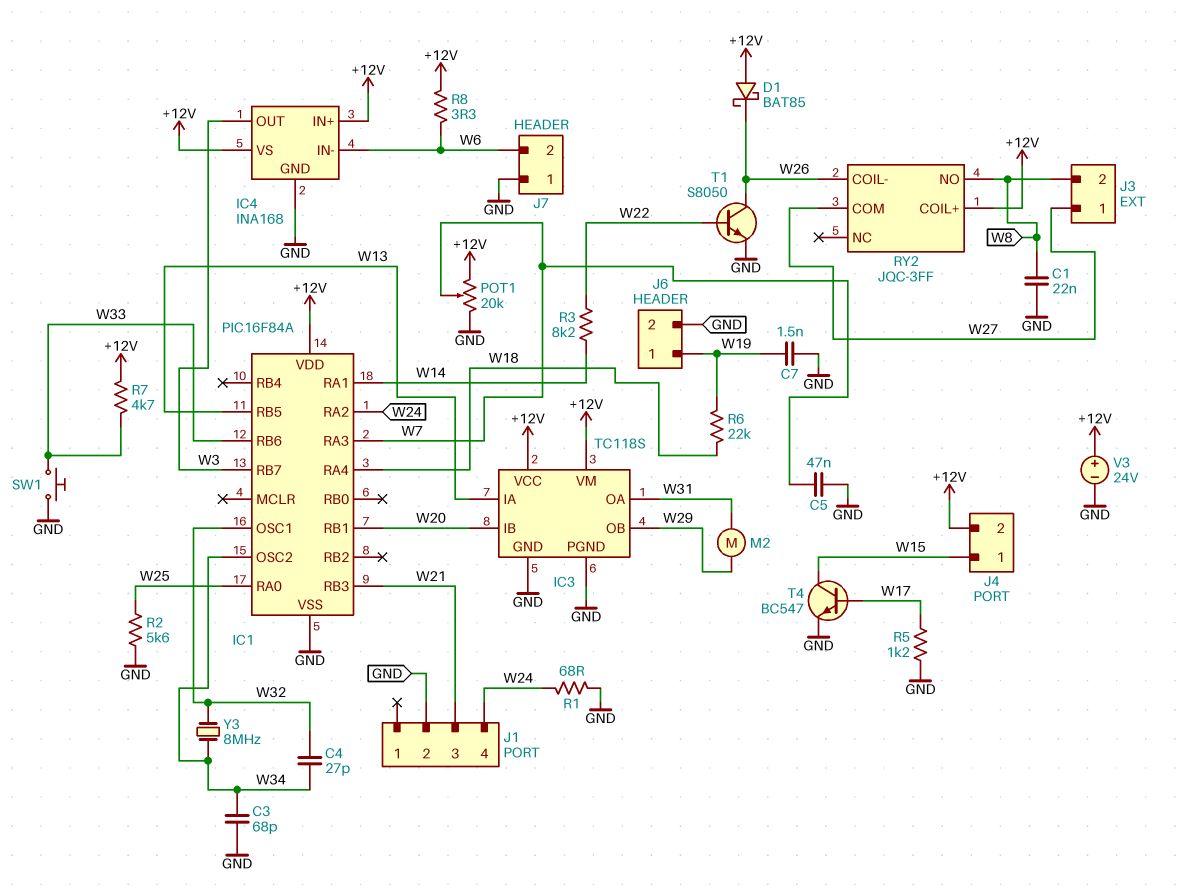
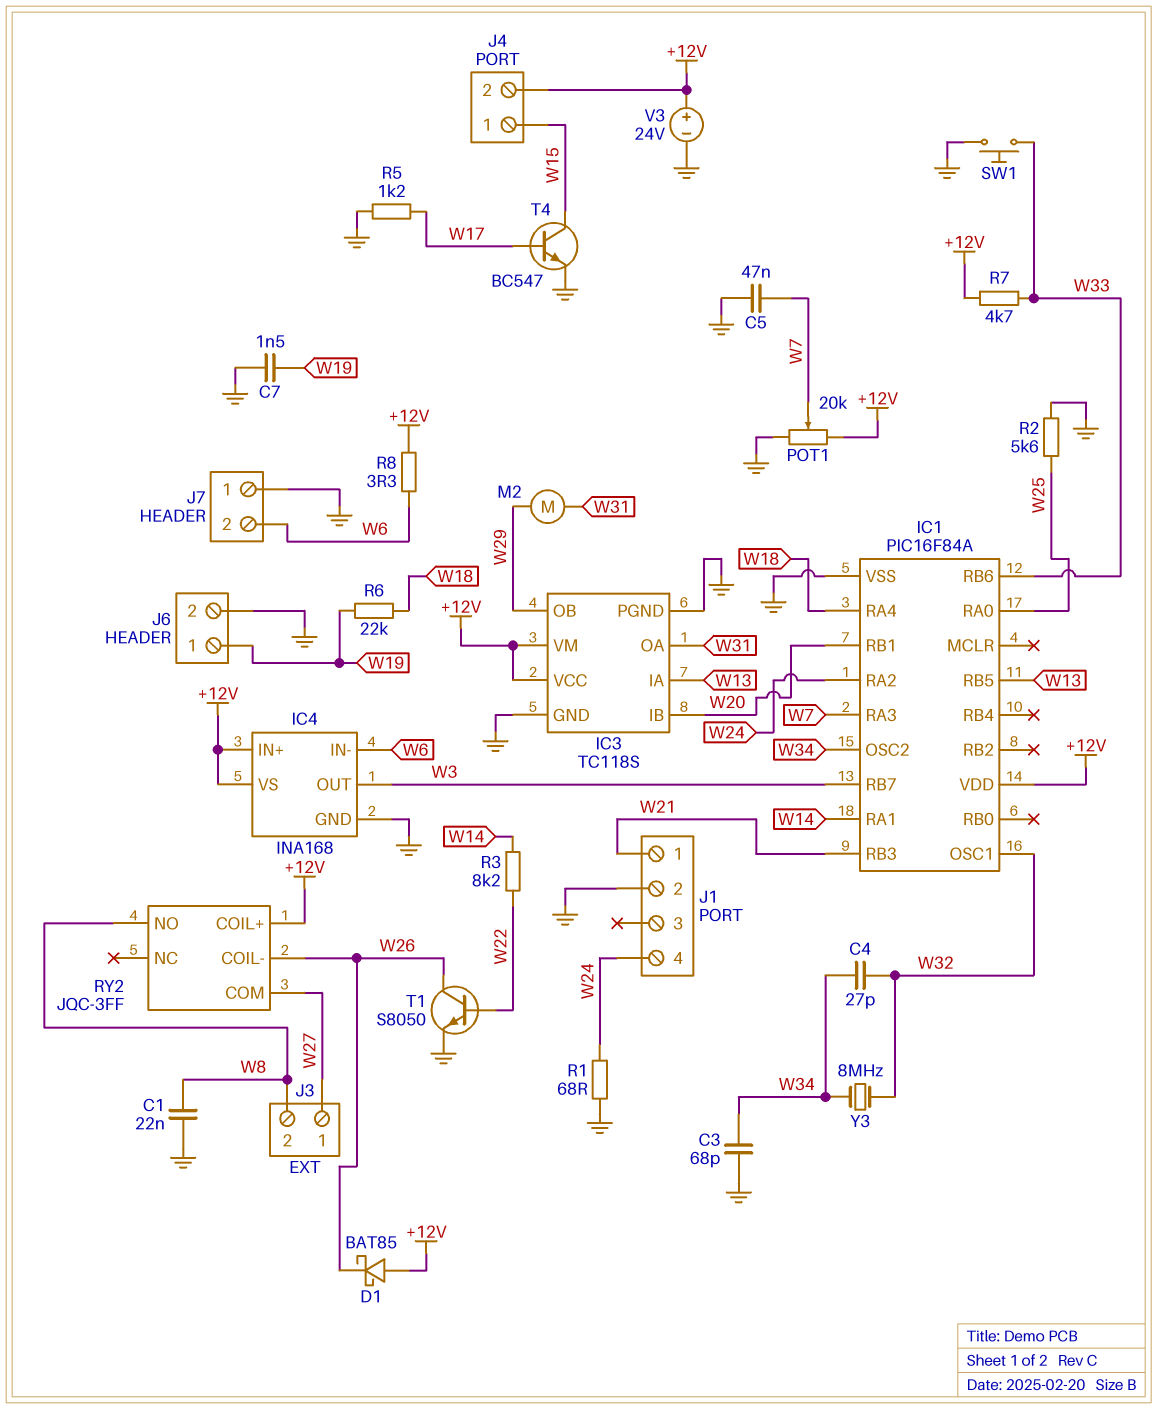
J1 pin 1: none -> W21
J1 pin 3: W21 -> none

